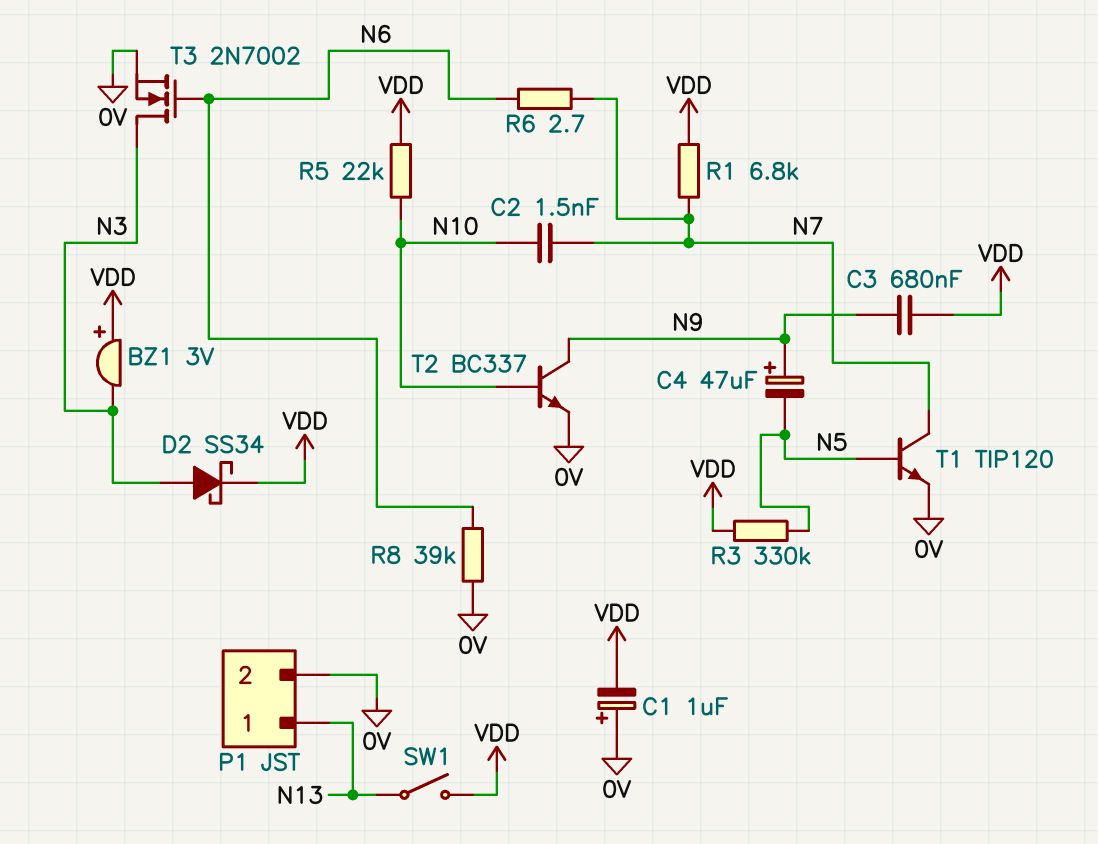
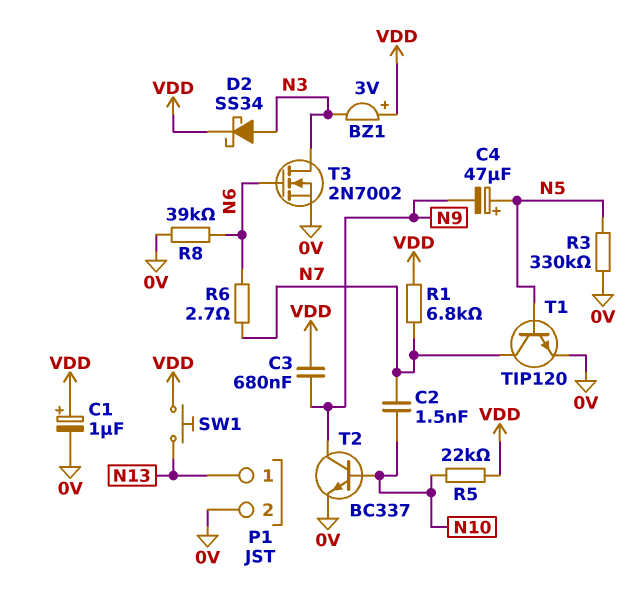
C1: 1uF (plus 0V, minus VDD) -> 1uF (plus VDD, minus 0V)
C4: 47uF (plus N9, minus N5) -> 47uF (plus N5, minus N9)
R3: 330k (N5, VDD) -> 330k (0V, N5)
SW1: switch (N13, VDD) -> button (N13, VDD)

